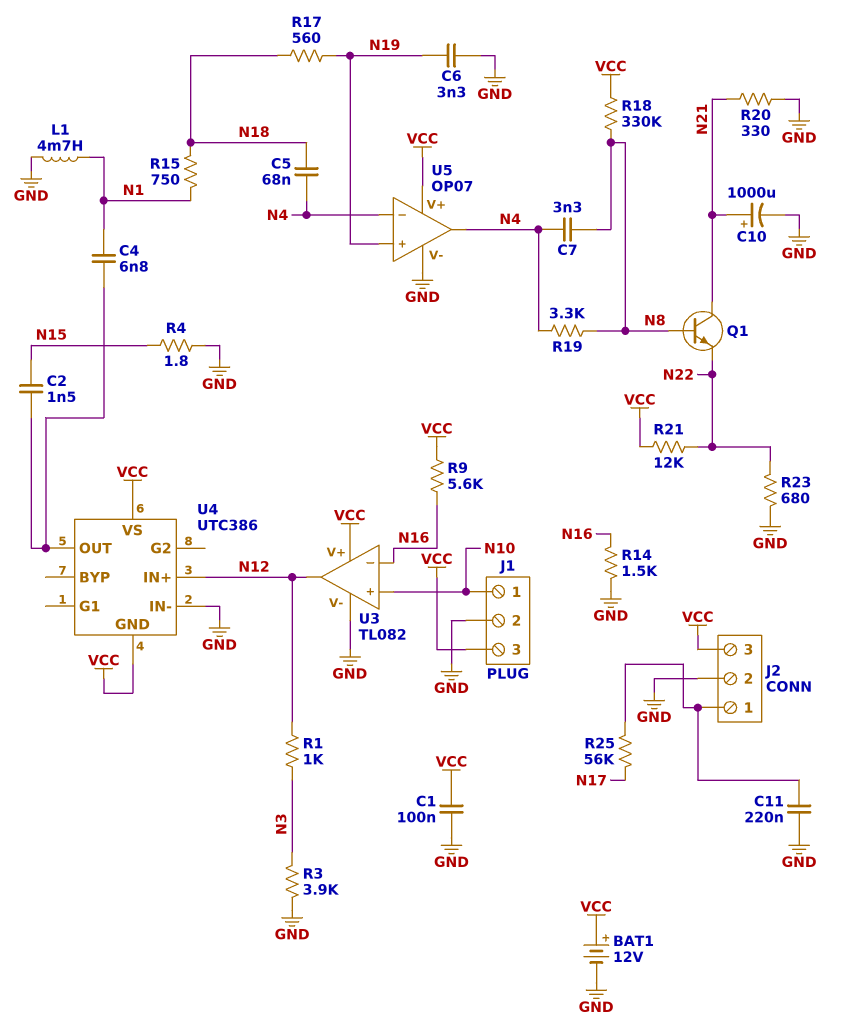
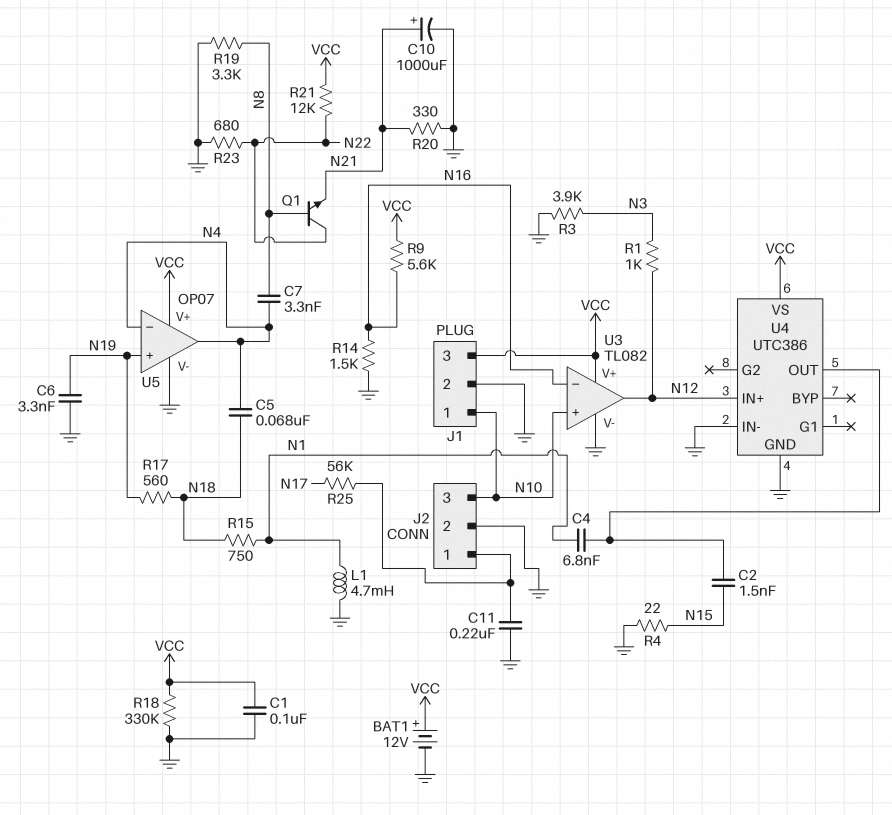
J2 pin 3: VCC -> N10
Q1: NPN (B N8, C N21, E N22) -> NPN (B N8, C N22, E N21)
R4: 1.8 (GND, N15) -> 22 (GND, N15)
R18: 330k (N8, VCC) -> 330k (GND, VCC)
R19: 3.3k (N4, N8) -> 3.3k (GND, N8)
U4 pin GND: VCC -> GND

